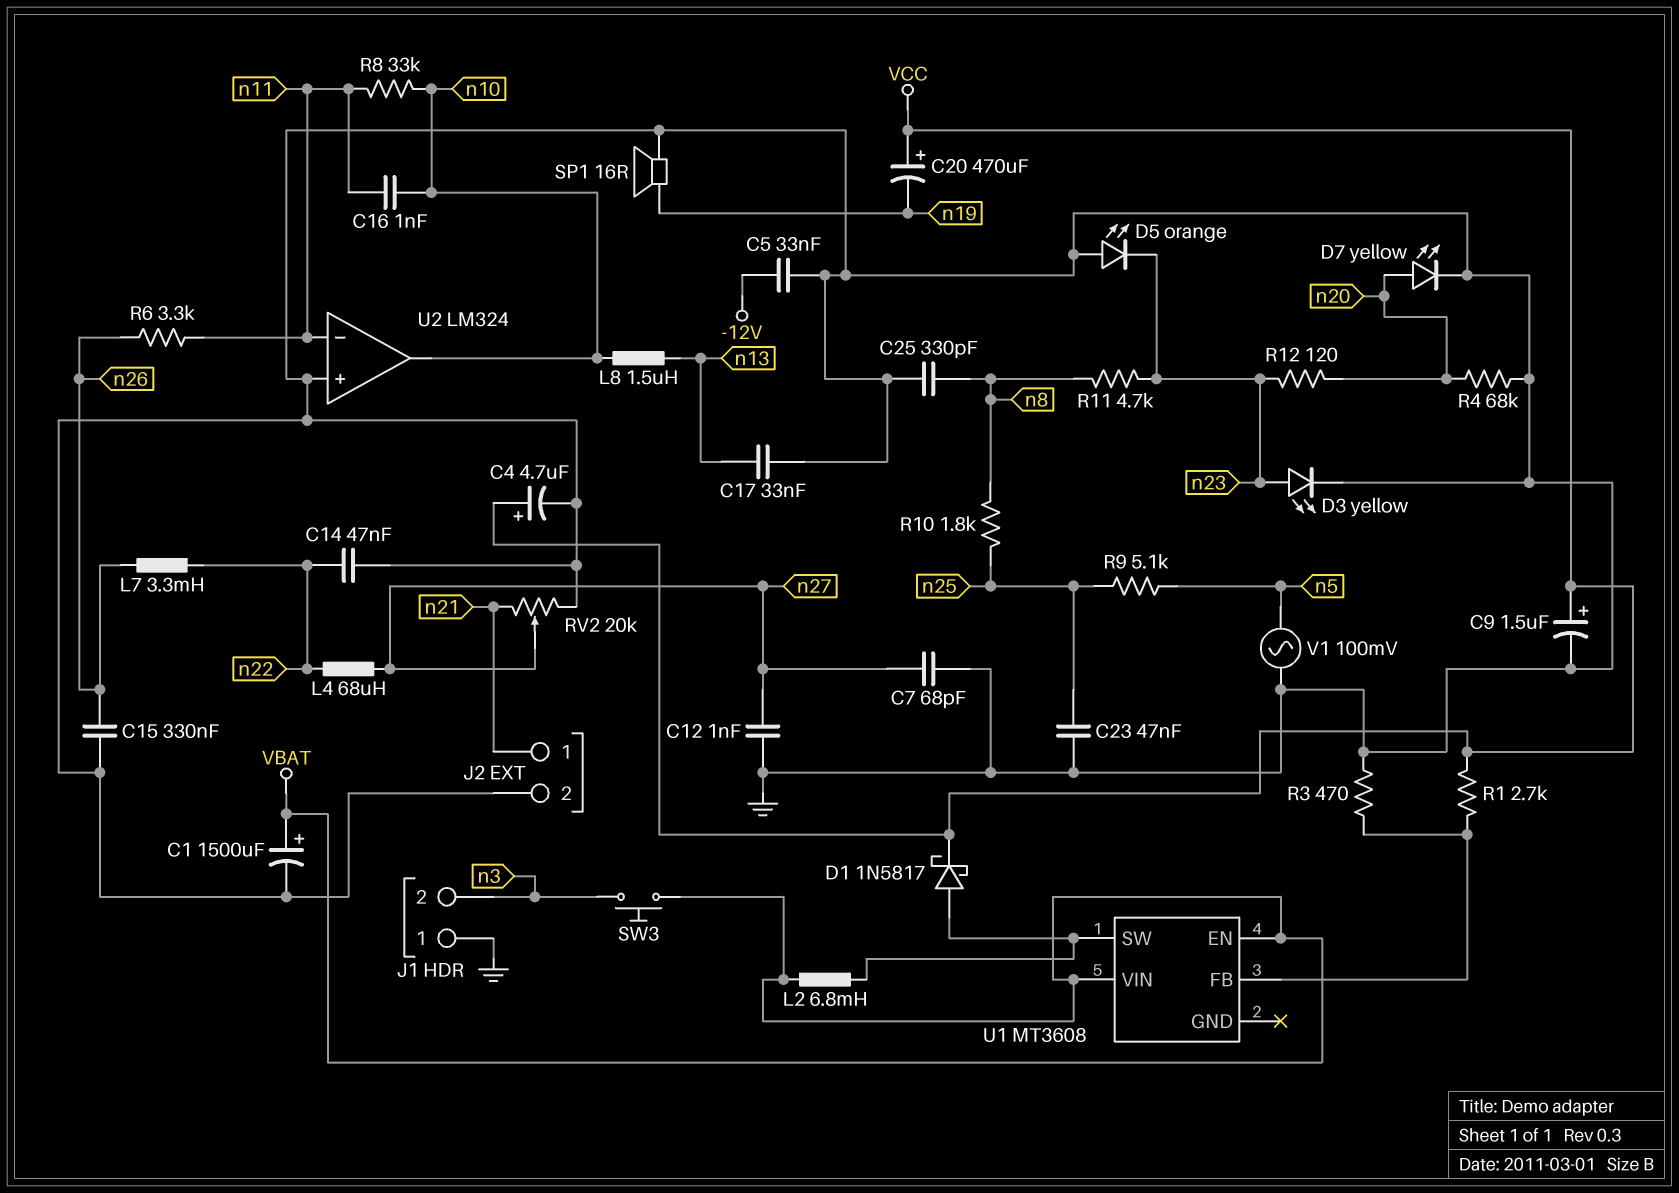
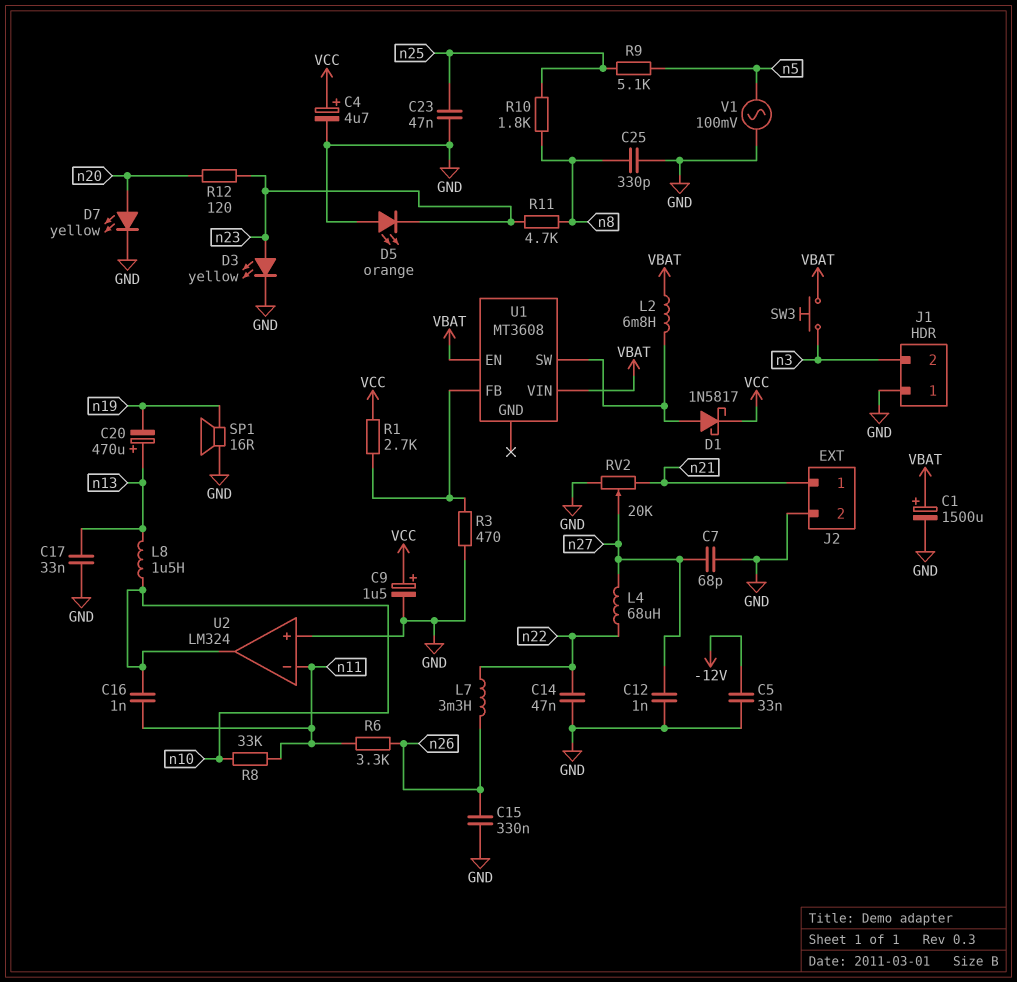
C20: 470uF (plus VCC, minus n19) -> 470uF (plus n13, minus n19)
R4: 68k (GND, n20) -> none

